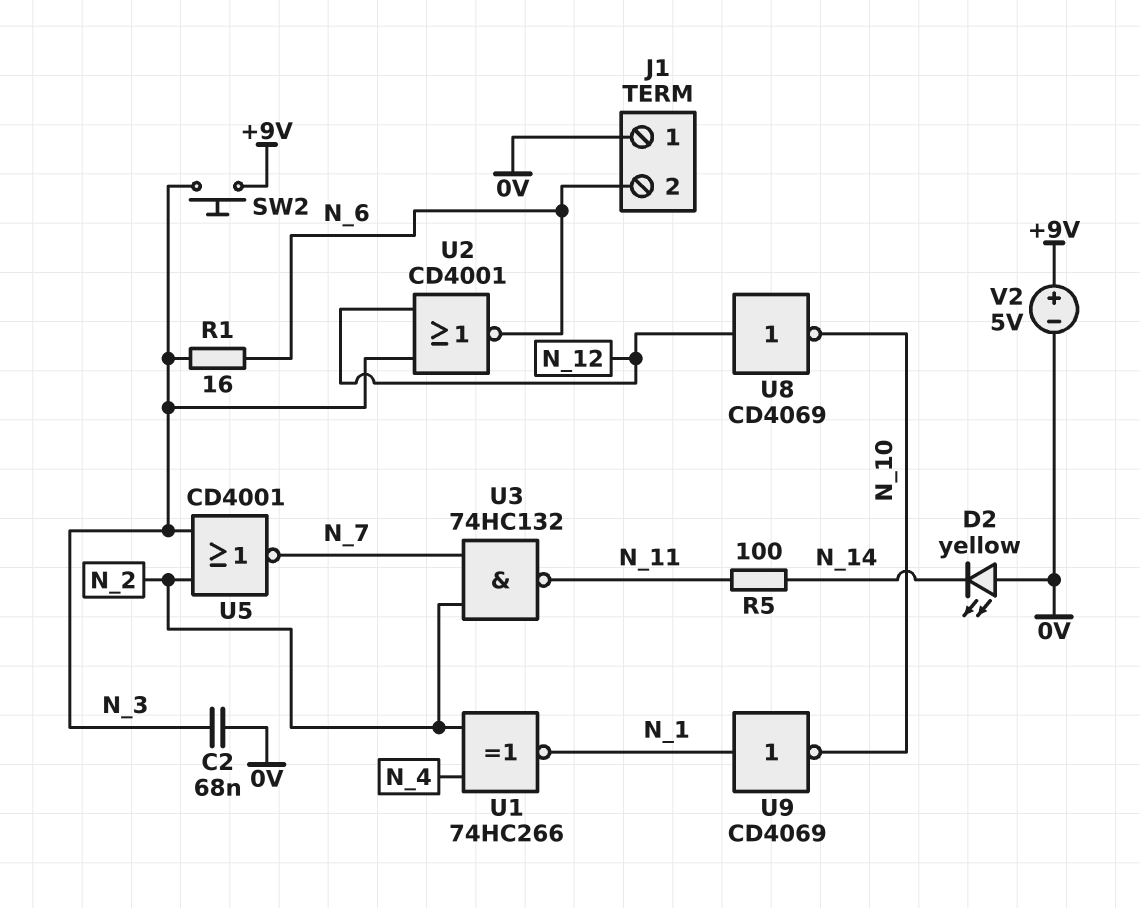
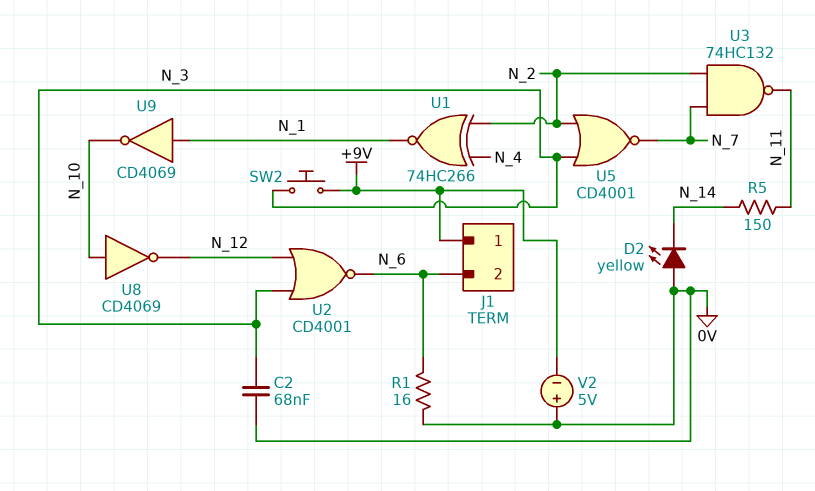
J1 pin 1: 0V -> +9V
R1: 16 (N_3, N_6) -> 16 (0V, N_6)
R5: 100 (N_11, N_14) -> 150 (N_11, N_14)
U8: NOT CD4069 (in N_12, out N_10) -> NOT CD4069 (in N_10, out N_12)
V2: 5V (plus +9V, minus 0V) -> 5V (plus 0V, minus +9V)

